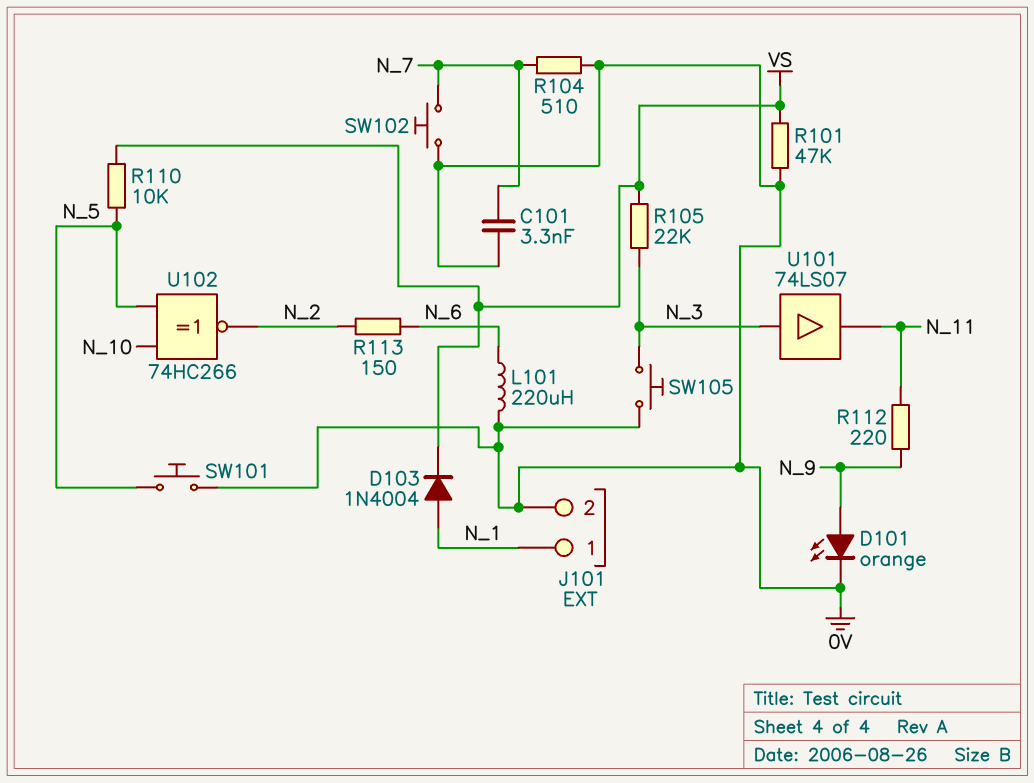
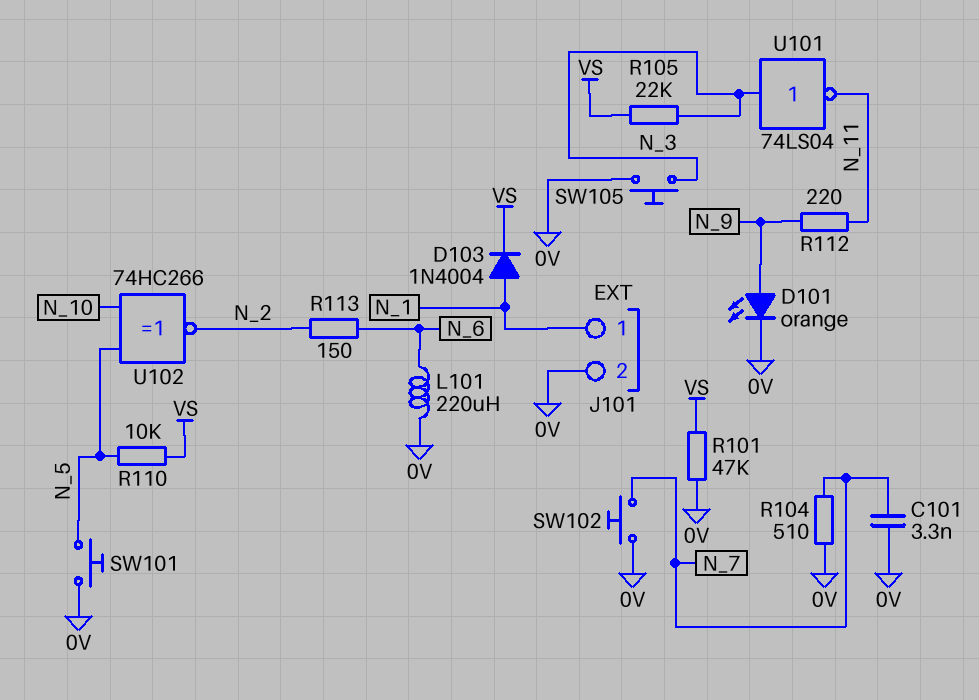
U101: buffer 74LS07 (in N_3, out N_11) -> NOT 74LS04 (in N_3, out N_11)

